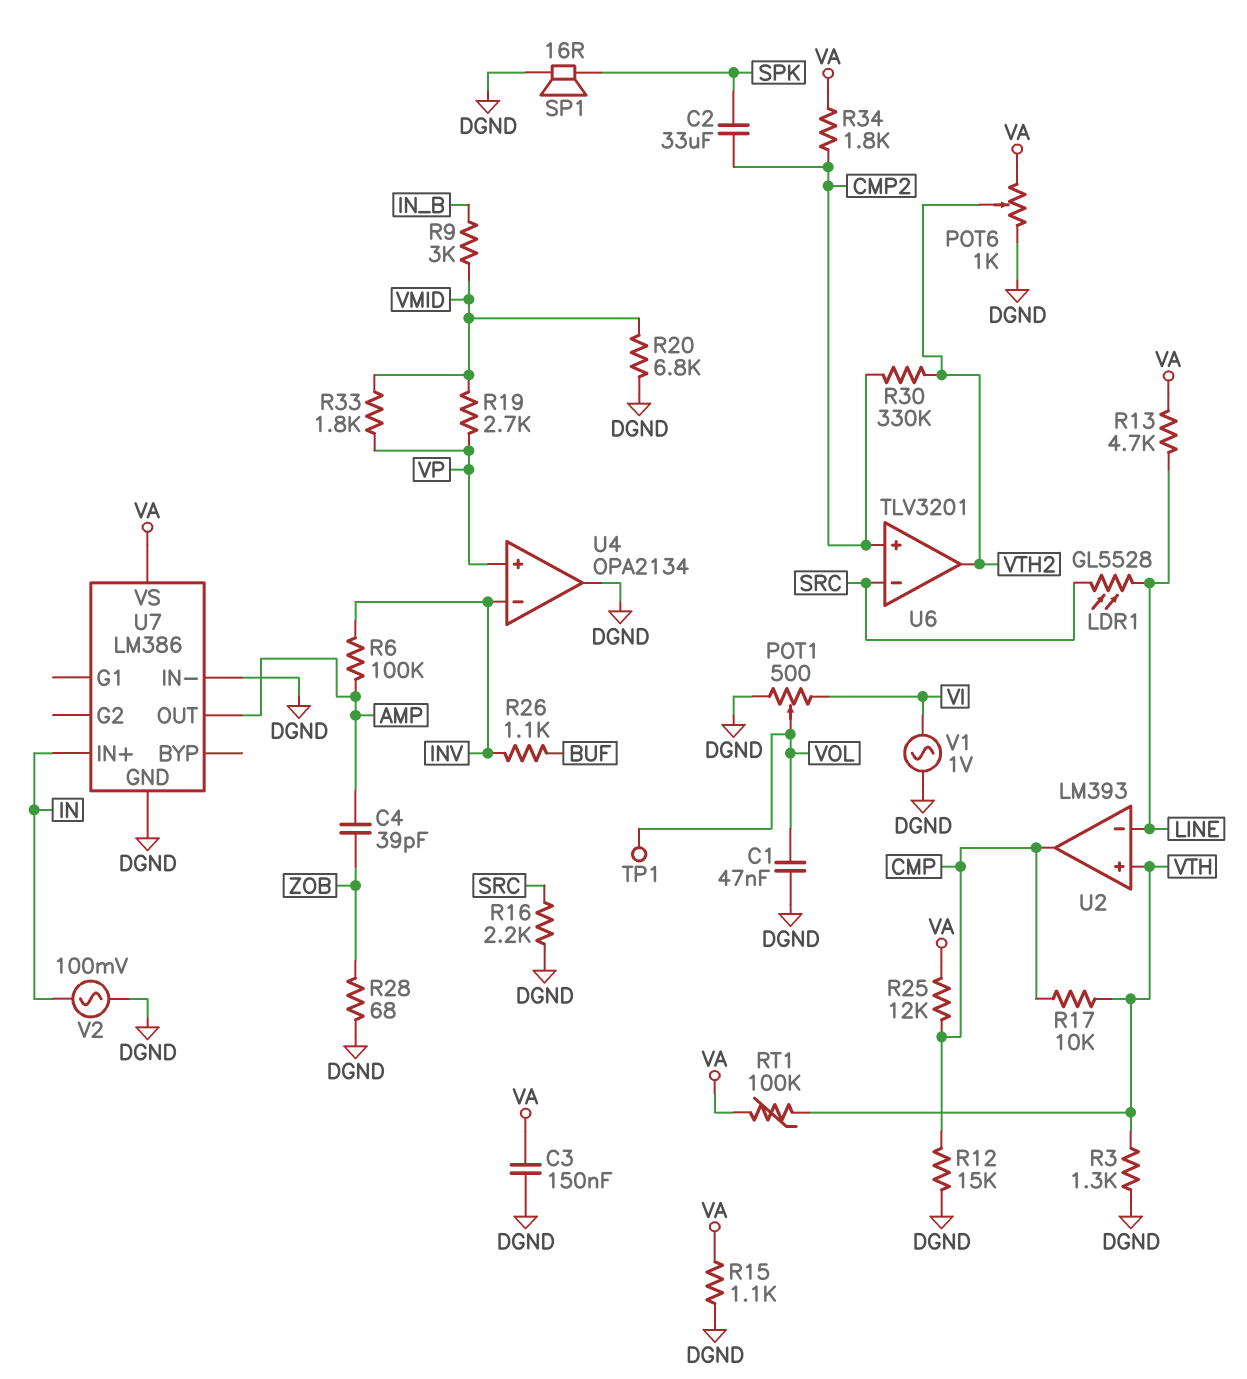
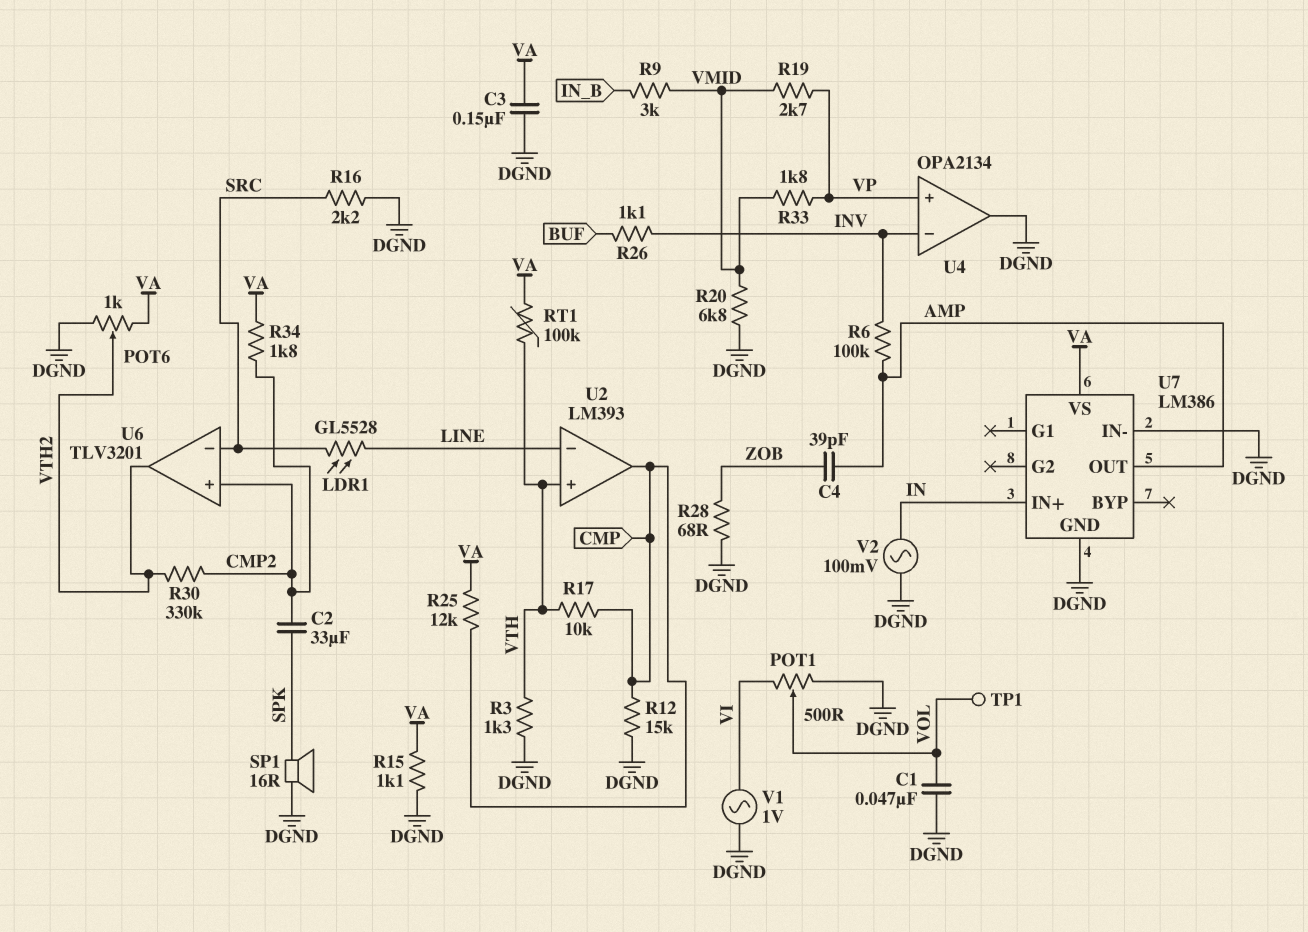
R13: 4.7k (LINE, VA) -> none

